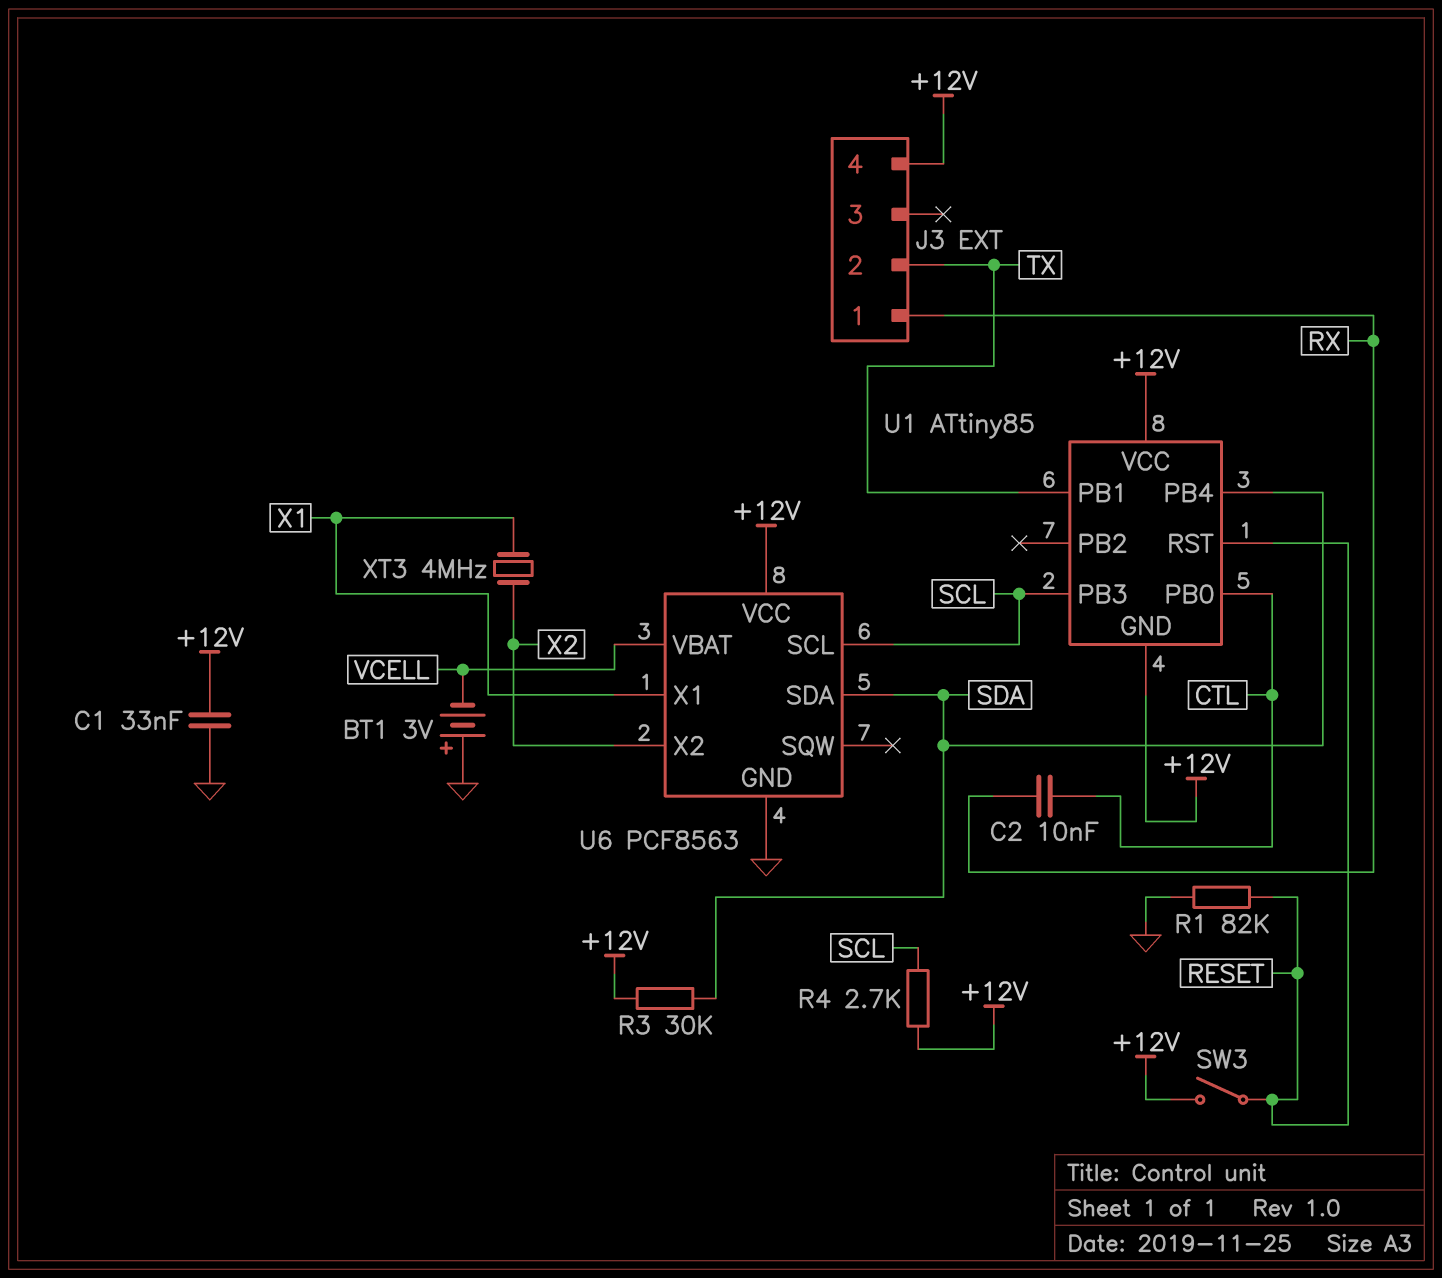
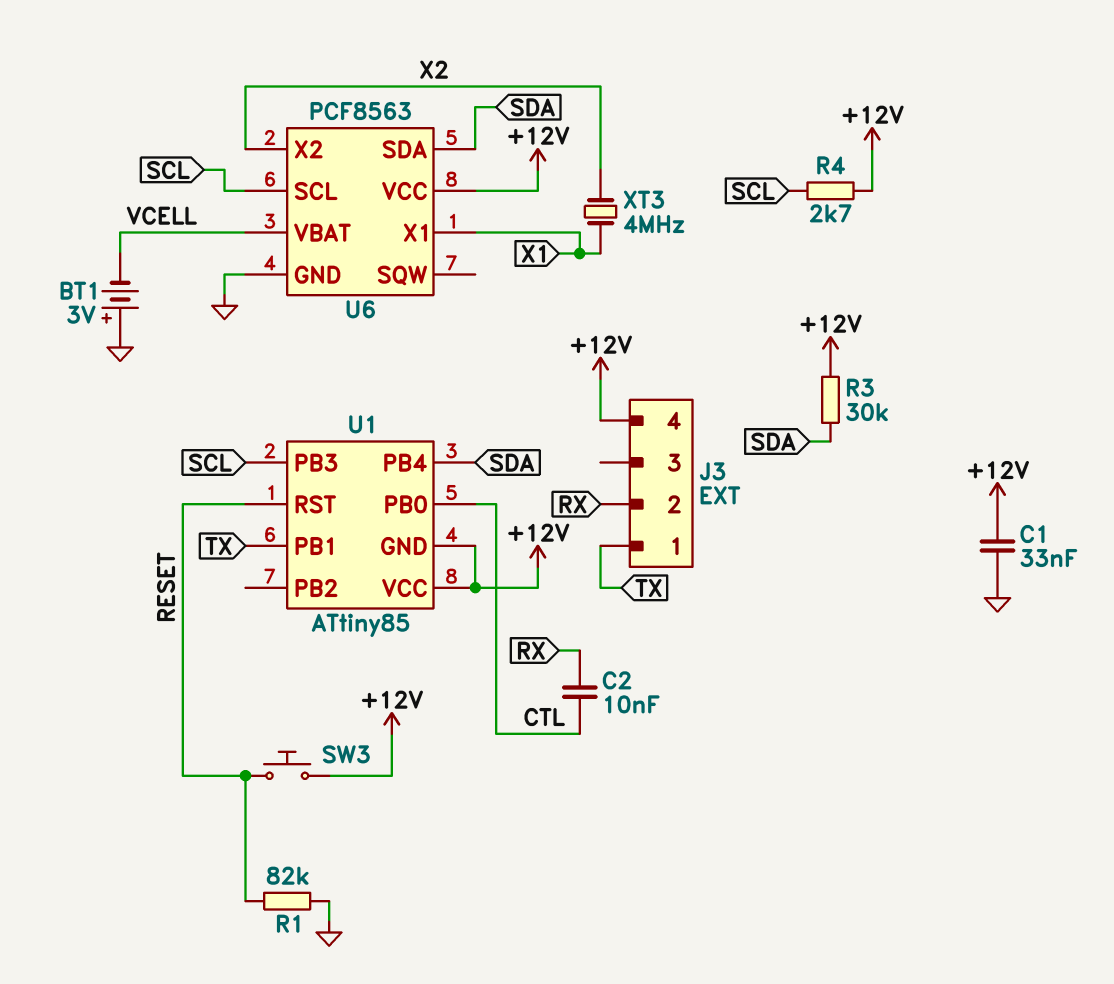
J3 pin 1: RX -> TX
J3 pin 2: TX -> RX
SW3: switch (+12V, RESET) -> button (+12V, RESET)

